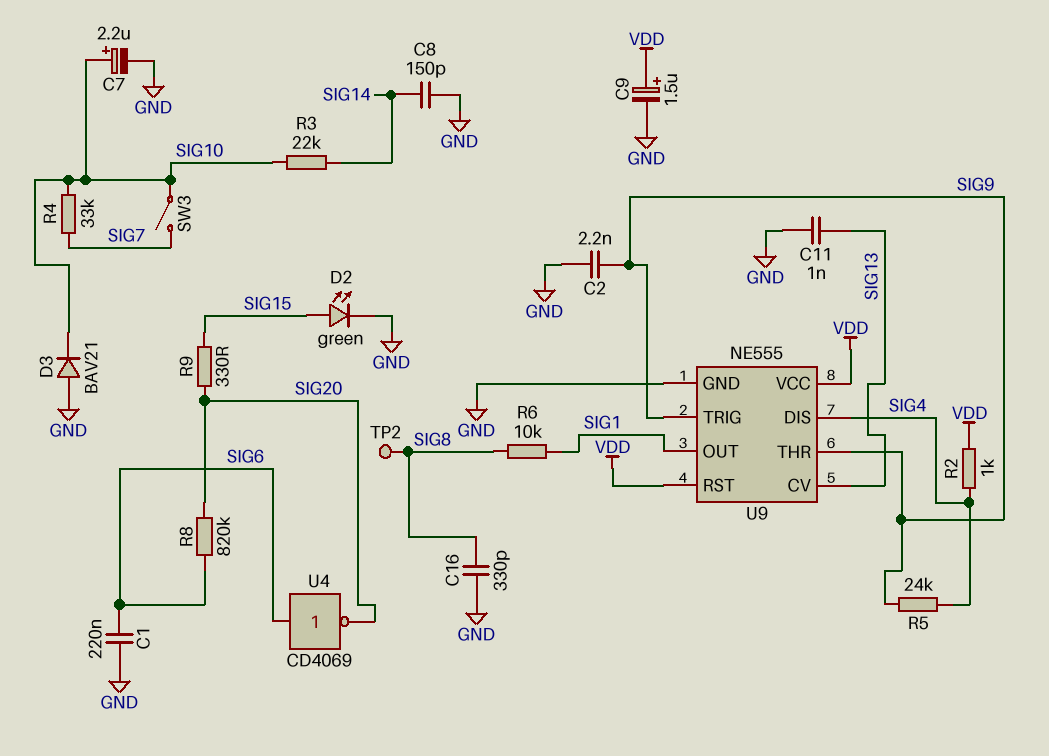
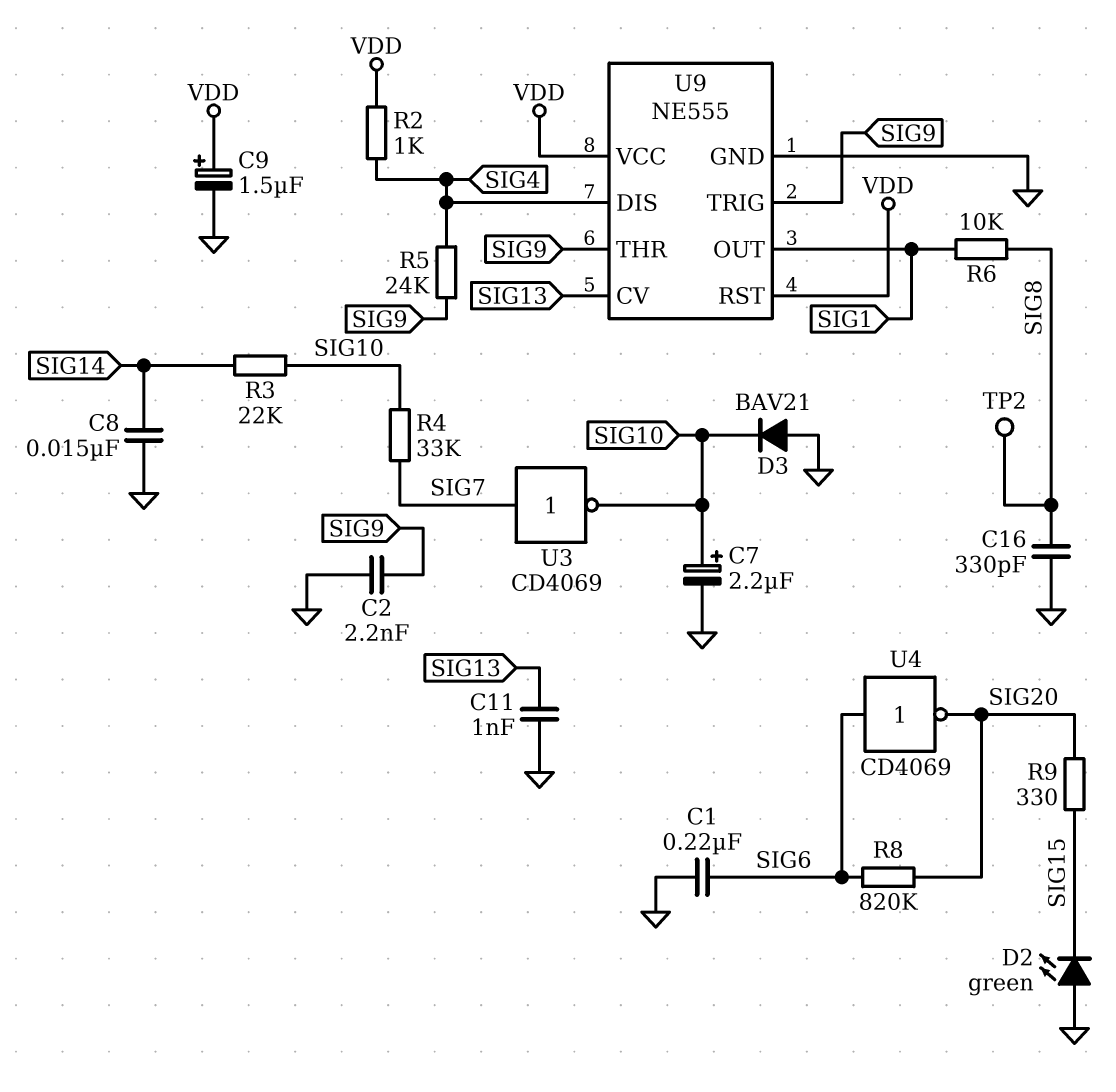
C8: 150pF (GND, SIG14) -> 15nF (GND, SIG14)
D2: LED green (A SIG15, K GND) -> LED green (A GND, K SIG15)
SW3: switch (SIG7, SIG10) -> none
U3: none -> NOT CD4069 (in SIG7, out SIG10)

